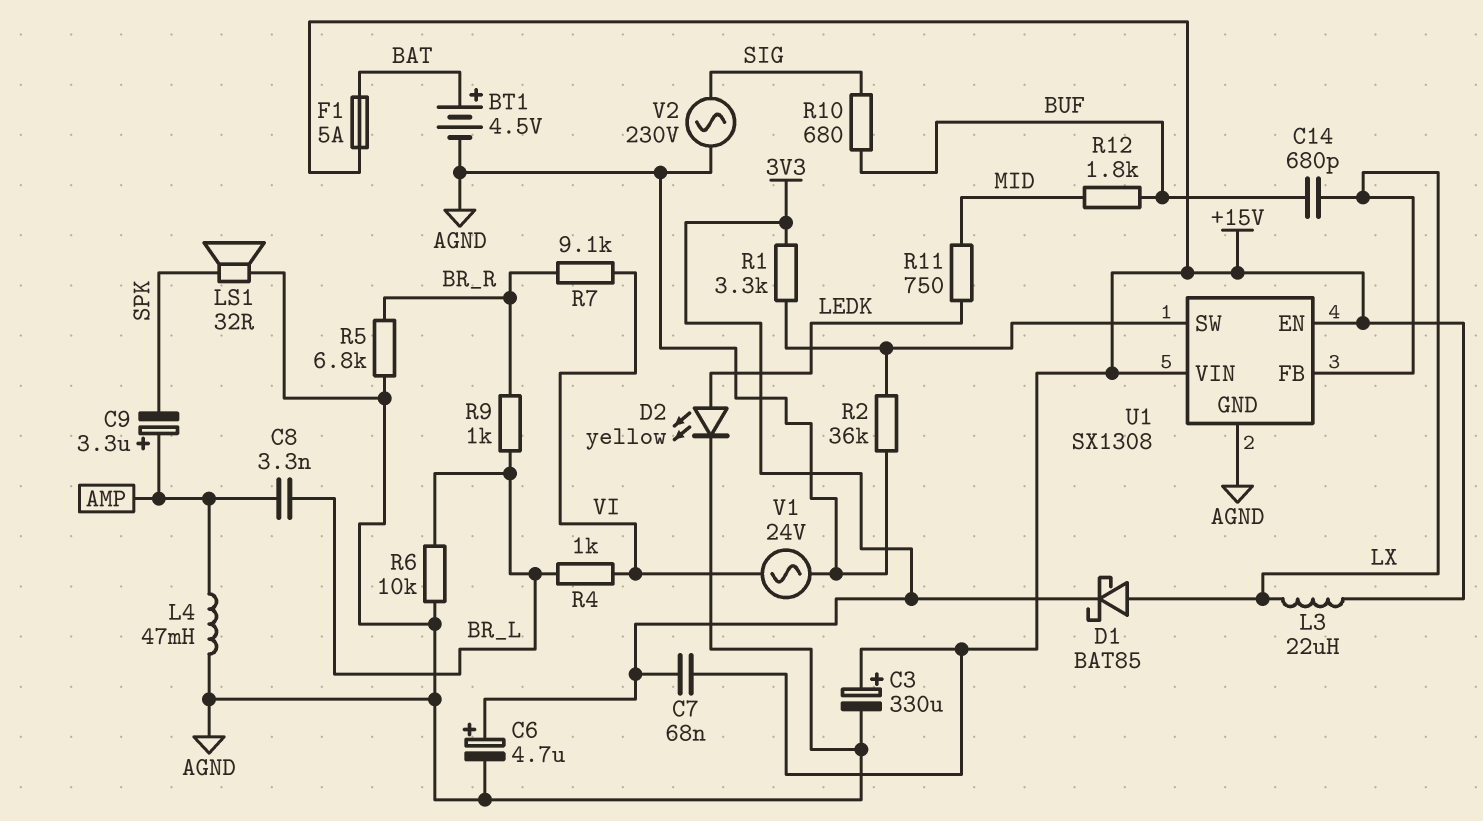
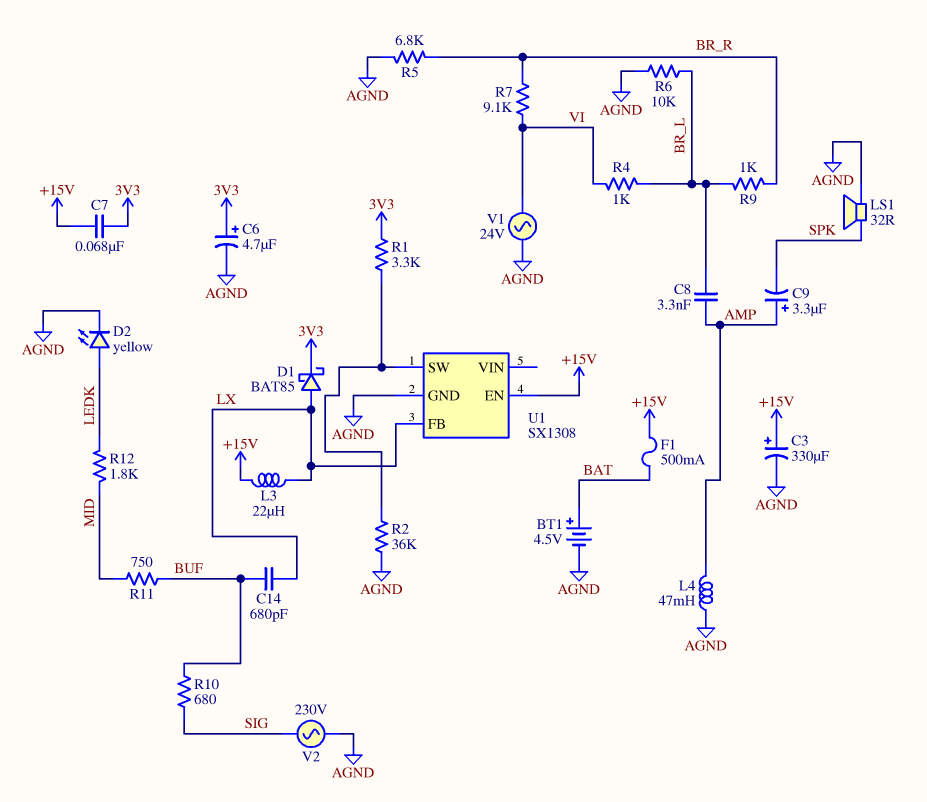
F1: 5A (+15V, BAT) -> 500mA (+15V, BAT)
R11: 750 (LEDK, MID) -> 750 (BUF, MID)
R12: 1.8k (BUF, MID) -> 1.8k (LEDK, MID)
U1 pin VIN: +15V -> none

